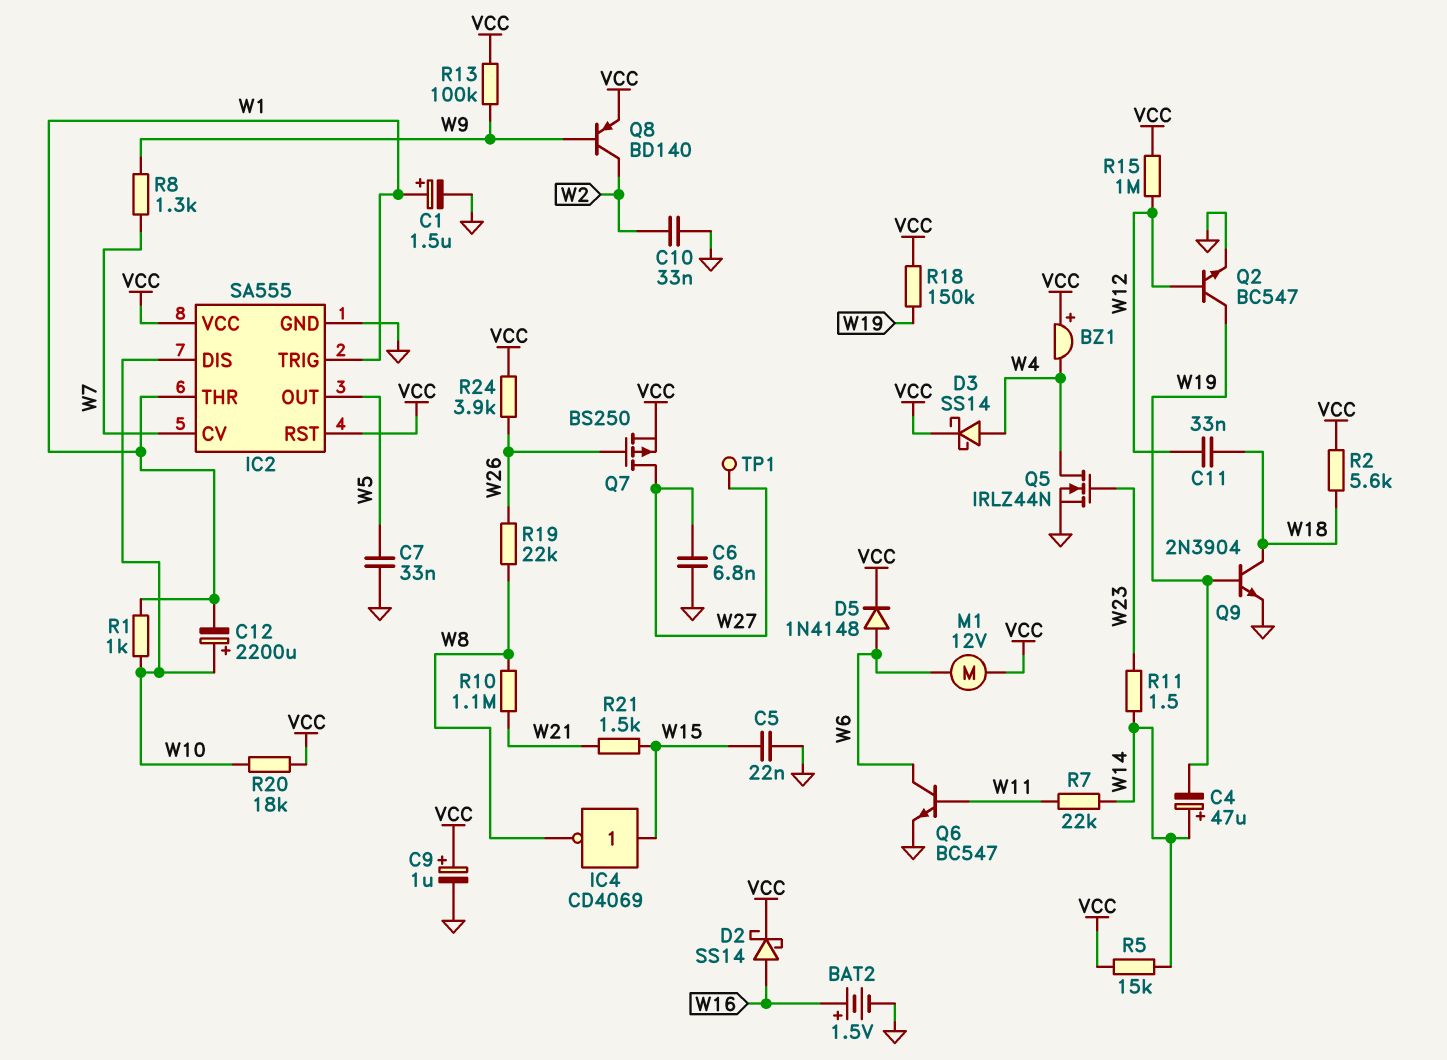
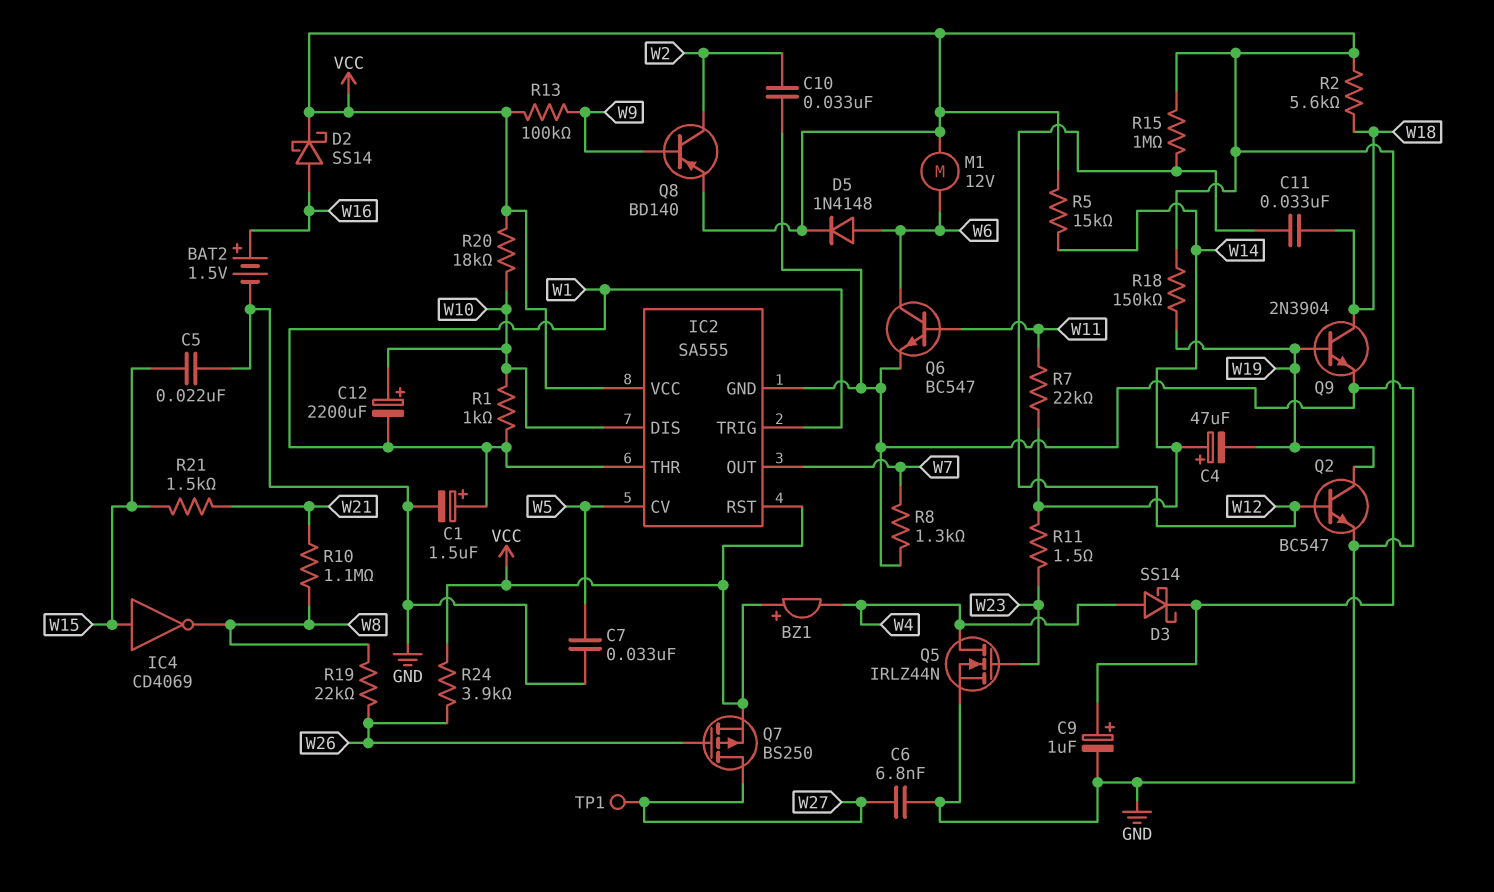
IC2 pin CV: W7 -> W5
IC2 pin OUT: W5 -> W7
R8: 1.3k (W7, W9) -> 1.3k (GND, W7)

